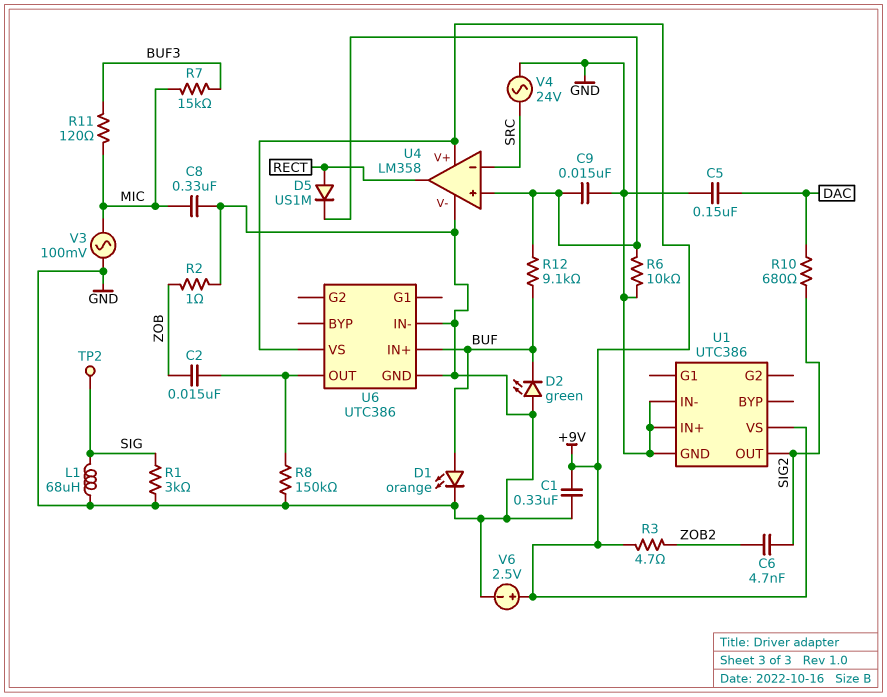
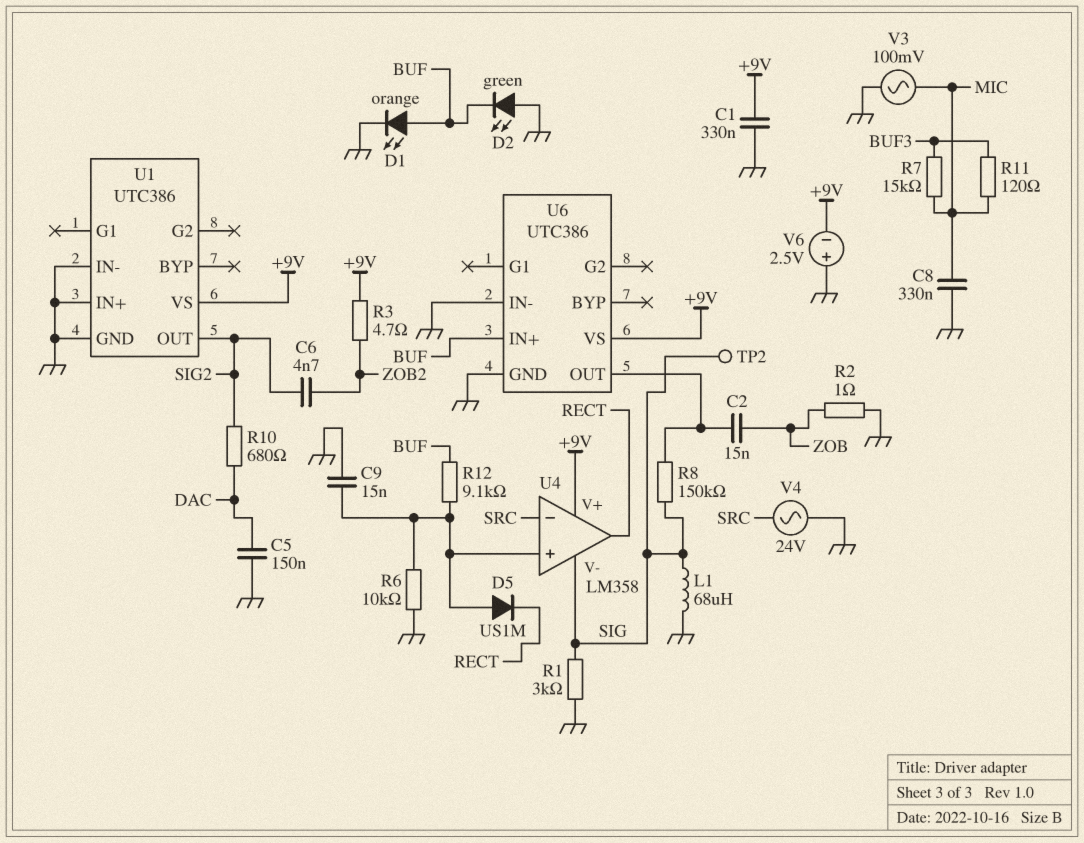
D5: diode US1M (A RECT, K U4/in+) -> diode US1M (A U4/in+, K RECT)
R8: 150k (GND, U6/OUT) -> 150k (SIG, U6/OUT)
U4 pin V-: GND -> SIG
V6: 2.5V (plus +9V, minus GND) -> 2.5V (plus GND, minus +9V)

